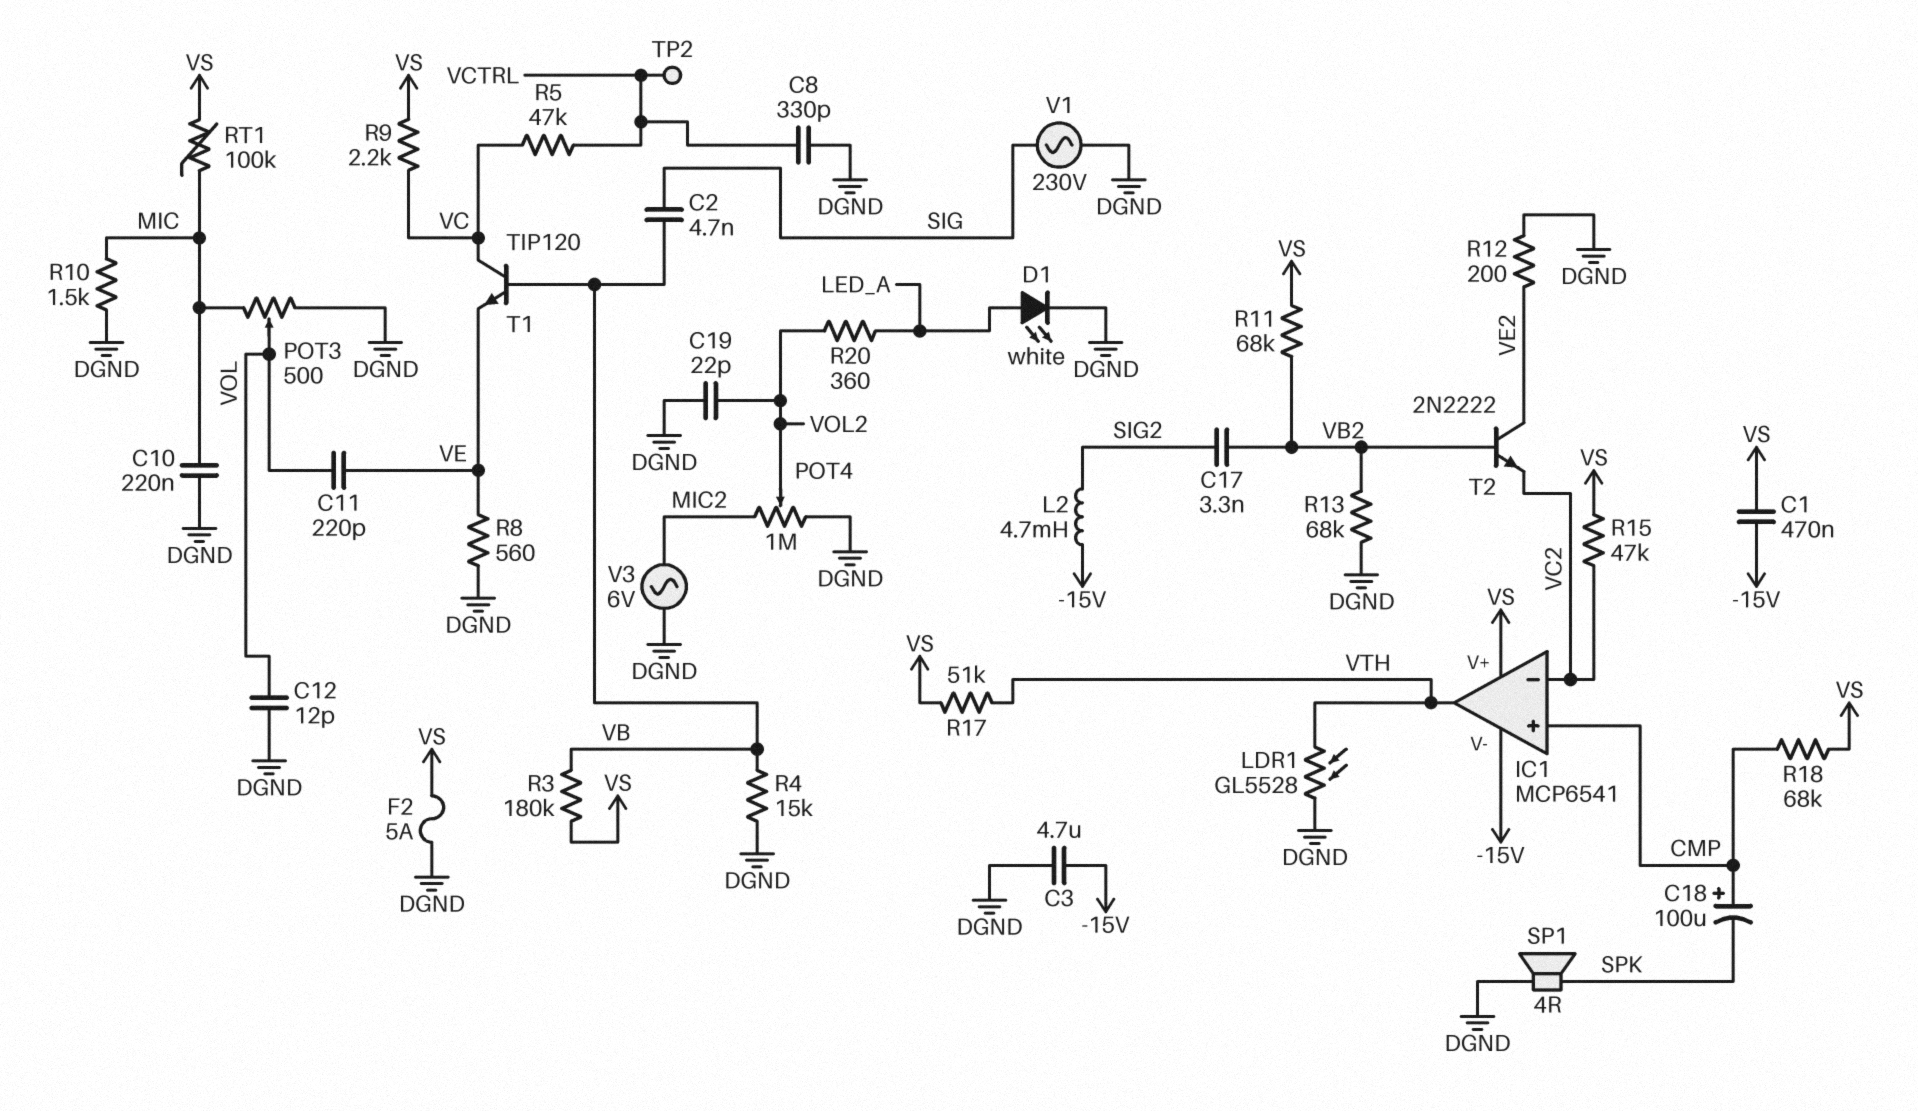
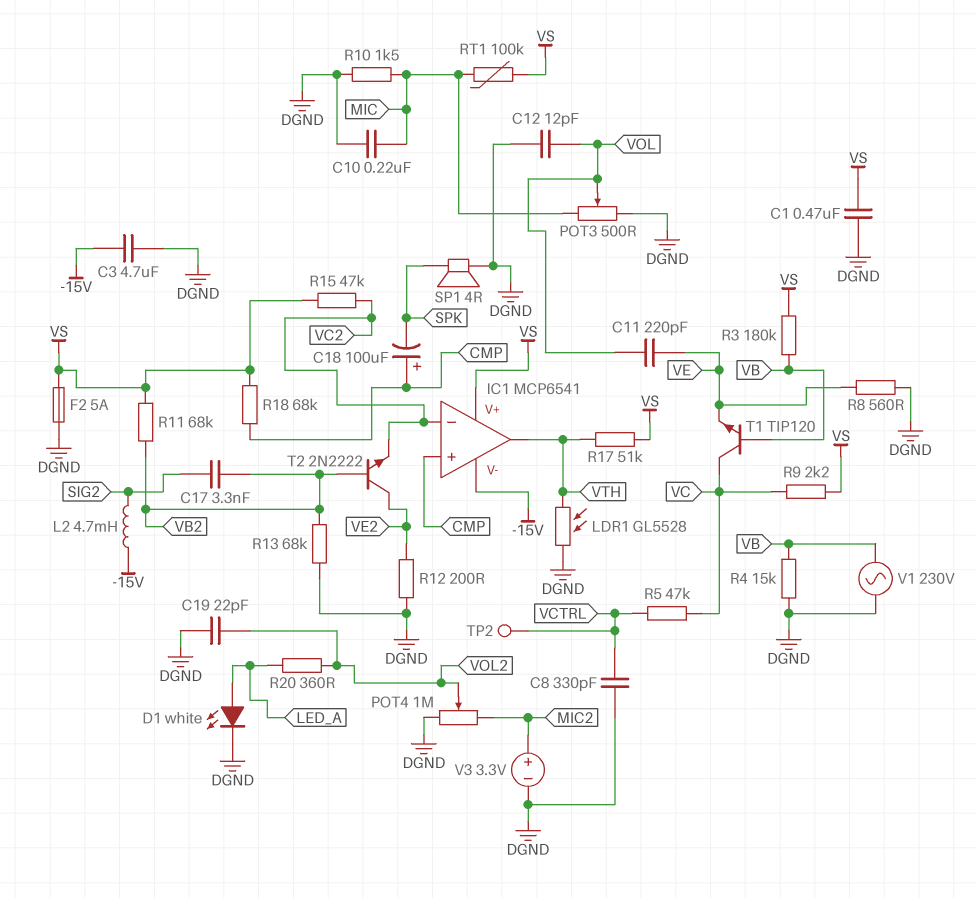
C1: 470nF (-15V, VS) -> 470nF (DGND, VS)
C2: 4.7nF (SIG, VB) -> none
V1: AC 230V (DGND, SIG) -> AC 230V (DGND, VB)
V3: AC 6V (DGND, MIC2) -> 3.3V (plus MIC2, minus DGND)

